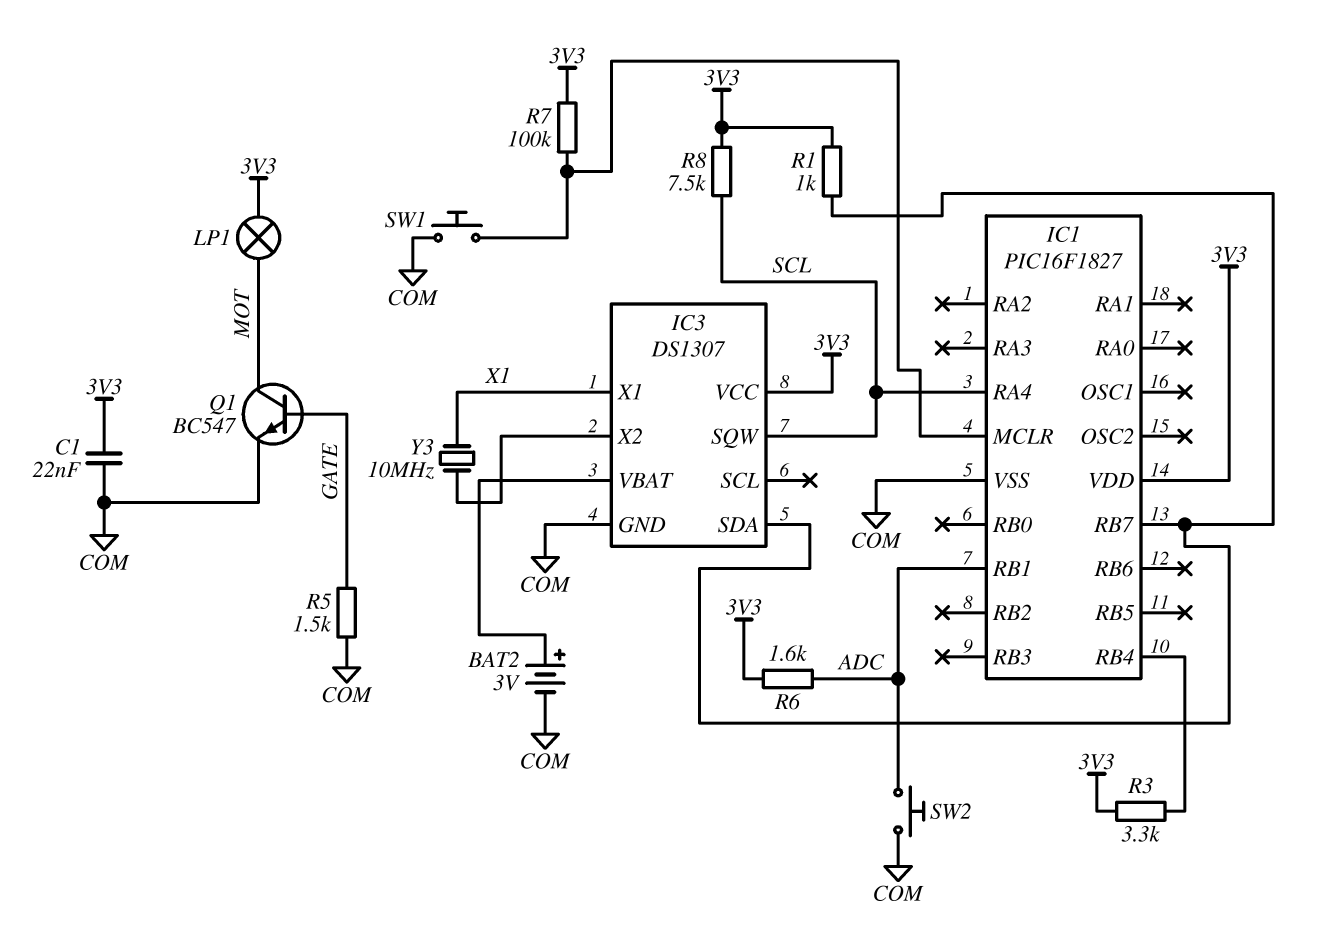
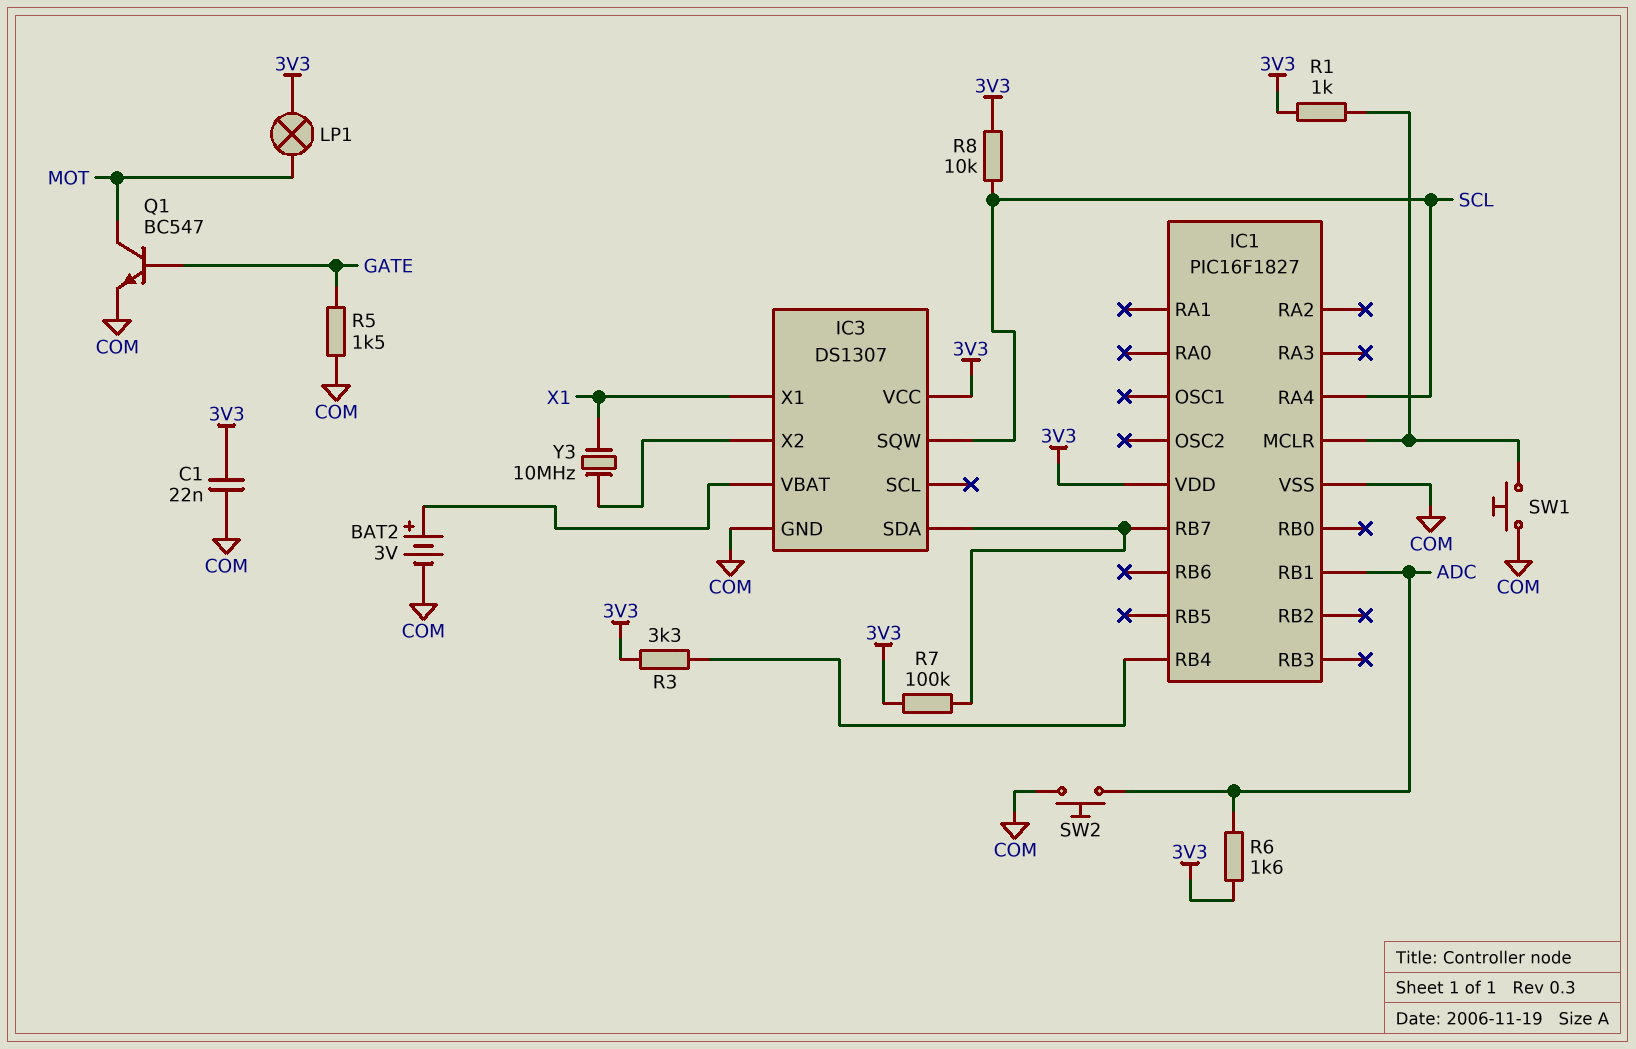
R1: 1k (3V3, IC1/RB7) -> 1k (3V3, IC1/MCLR)
R7: 100k (3V3, IC1/MCLR) -> 100k (3V3, IC1/RB7)
R8: 7.5k (3V3, SCL) -> 10k (3V3, SCL)

